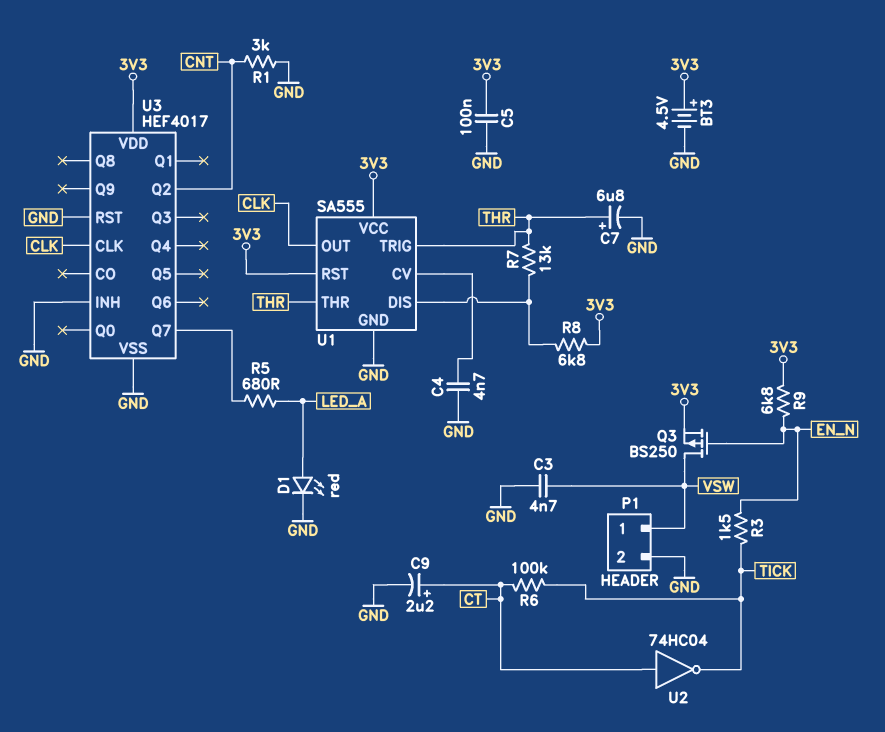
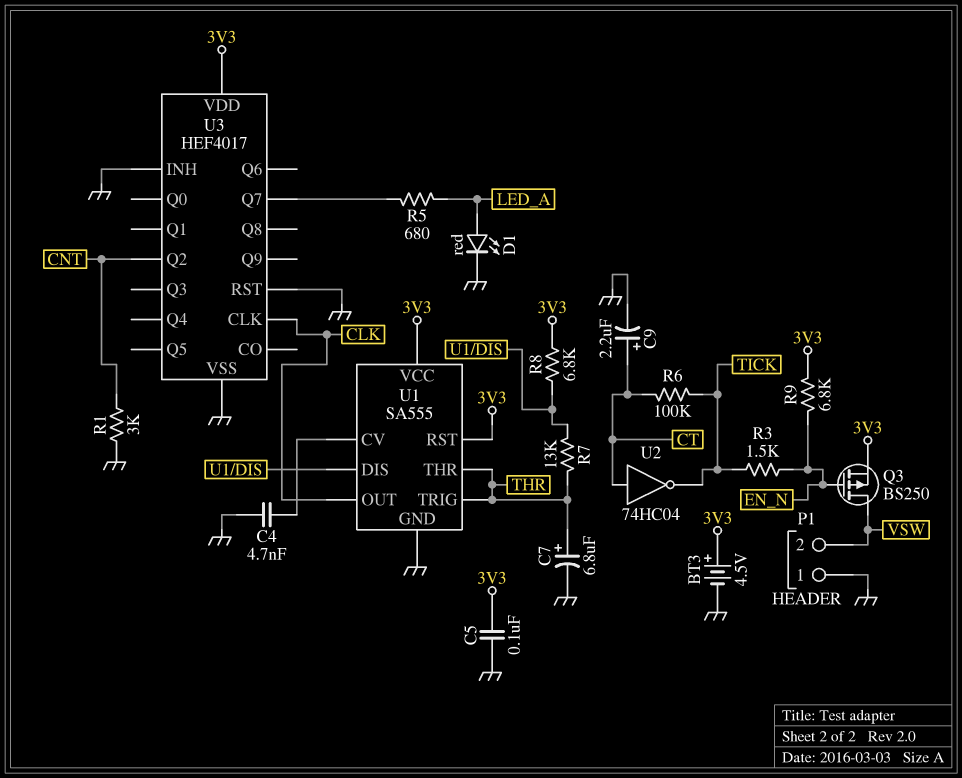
C3: 4.7nF (GND, VSW) -> none
P1 pin 1: VSW -> GND
P1 pin 2: GND -> VSW

